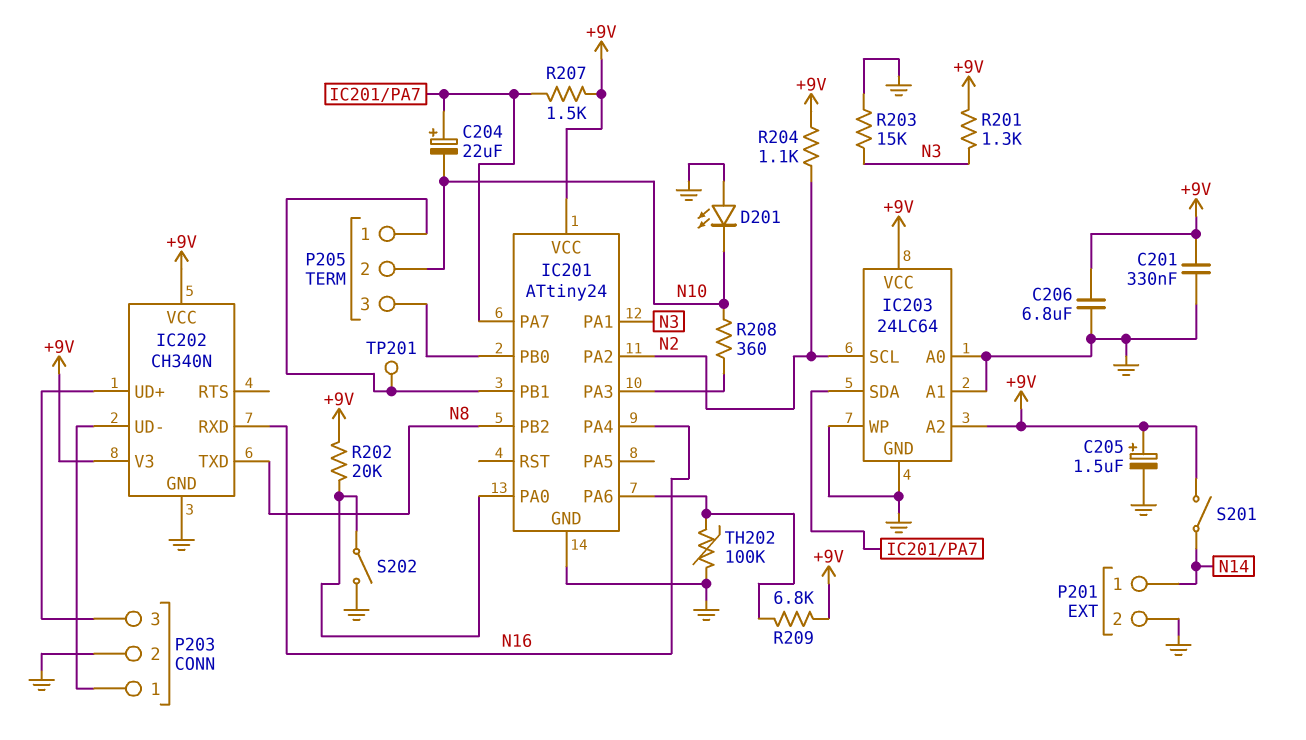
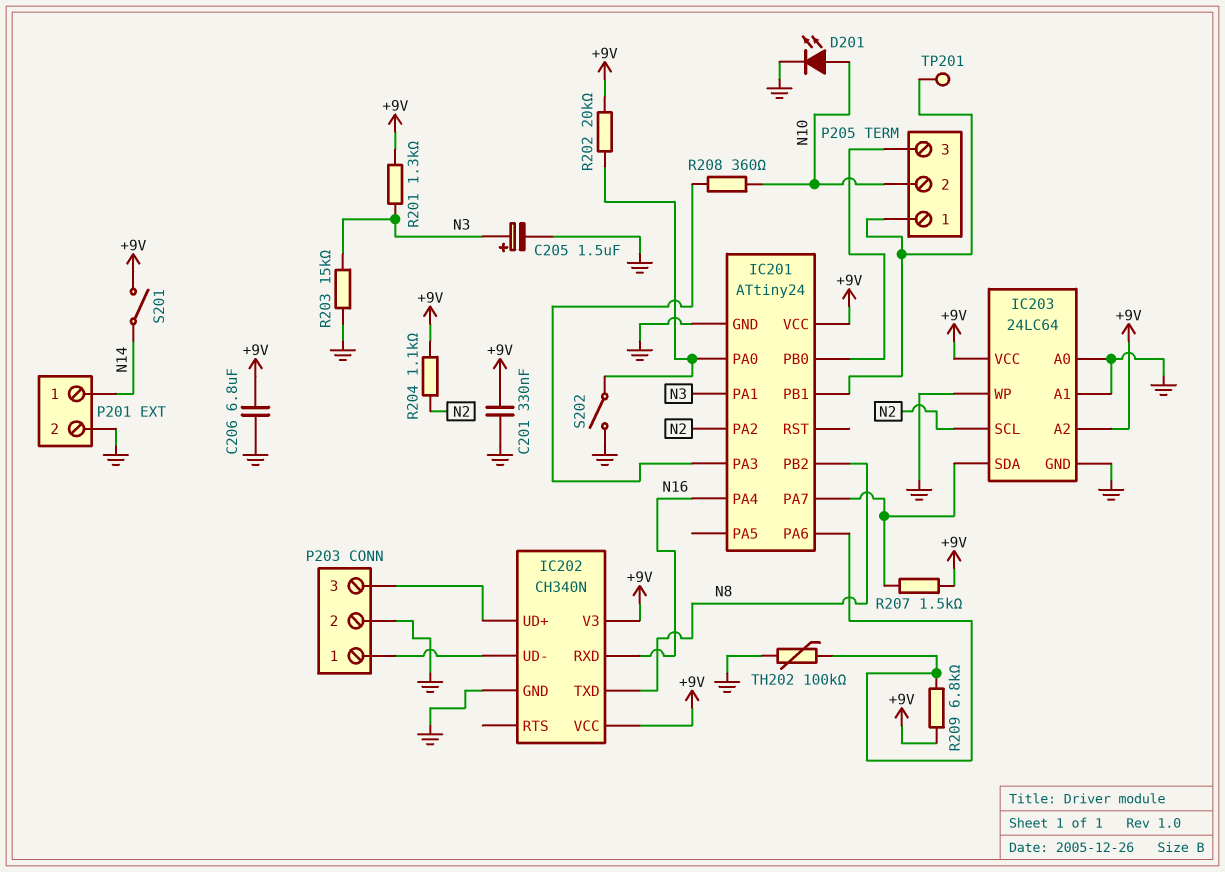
C204: 22uF (plus IC201/PA7, minus N10) -> none
C205: 1.5uF (plus +9V, minus GND) -> 1.5uF (plus N3, minus GND)
D201: LED (A GND, K N10) -> LED (A N10, K GND)

